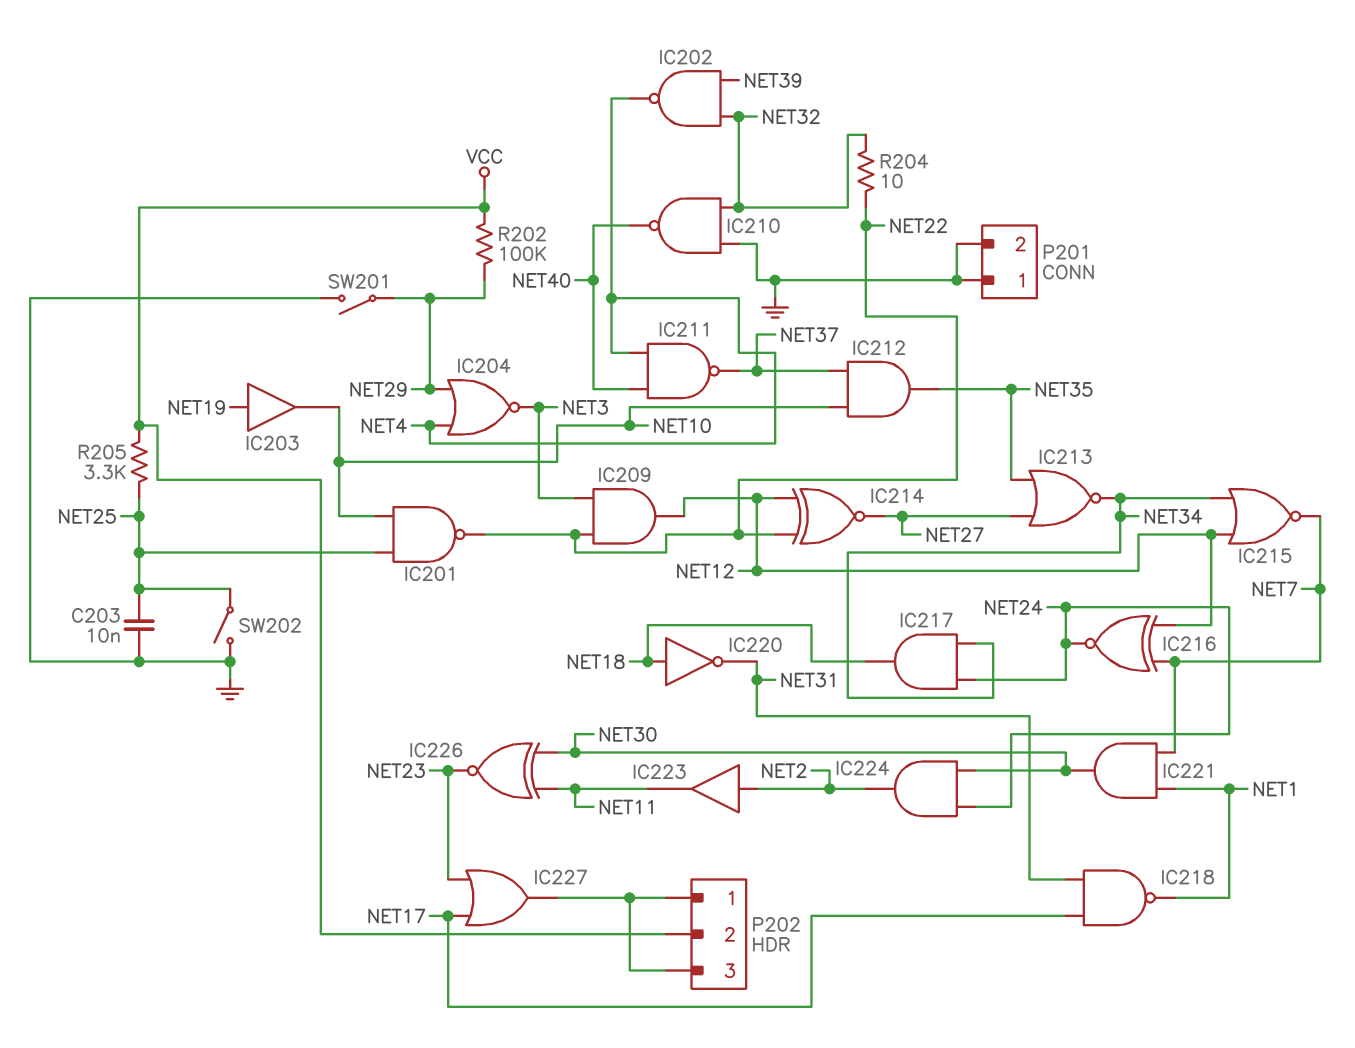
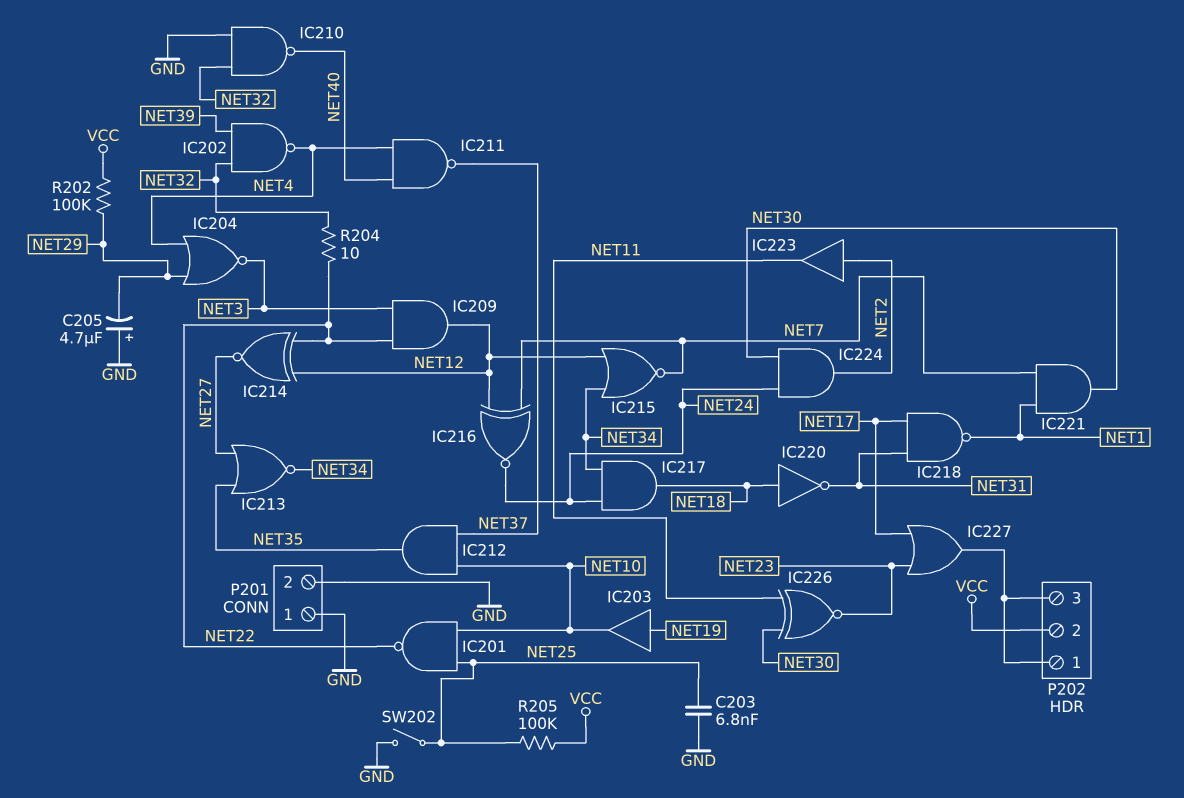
C203: 10nF (GND, NET25) -> 6.8nF (GND, NET25)
C205: none -> 4.7uF (plus GND, minus NET29)
R205: 3.3k (NET25, VCC) -> 100k (NET25, VCC)
SW201: switch (GND, NET29) -> none

